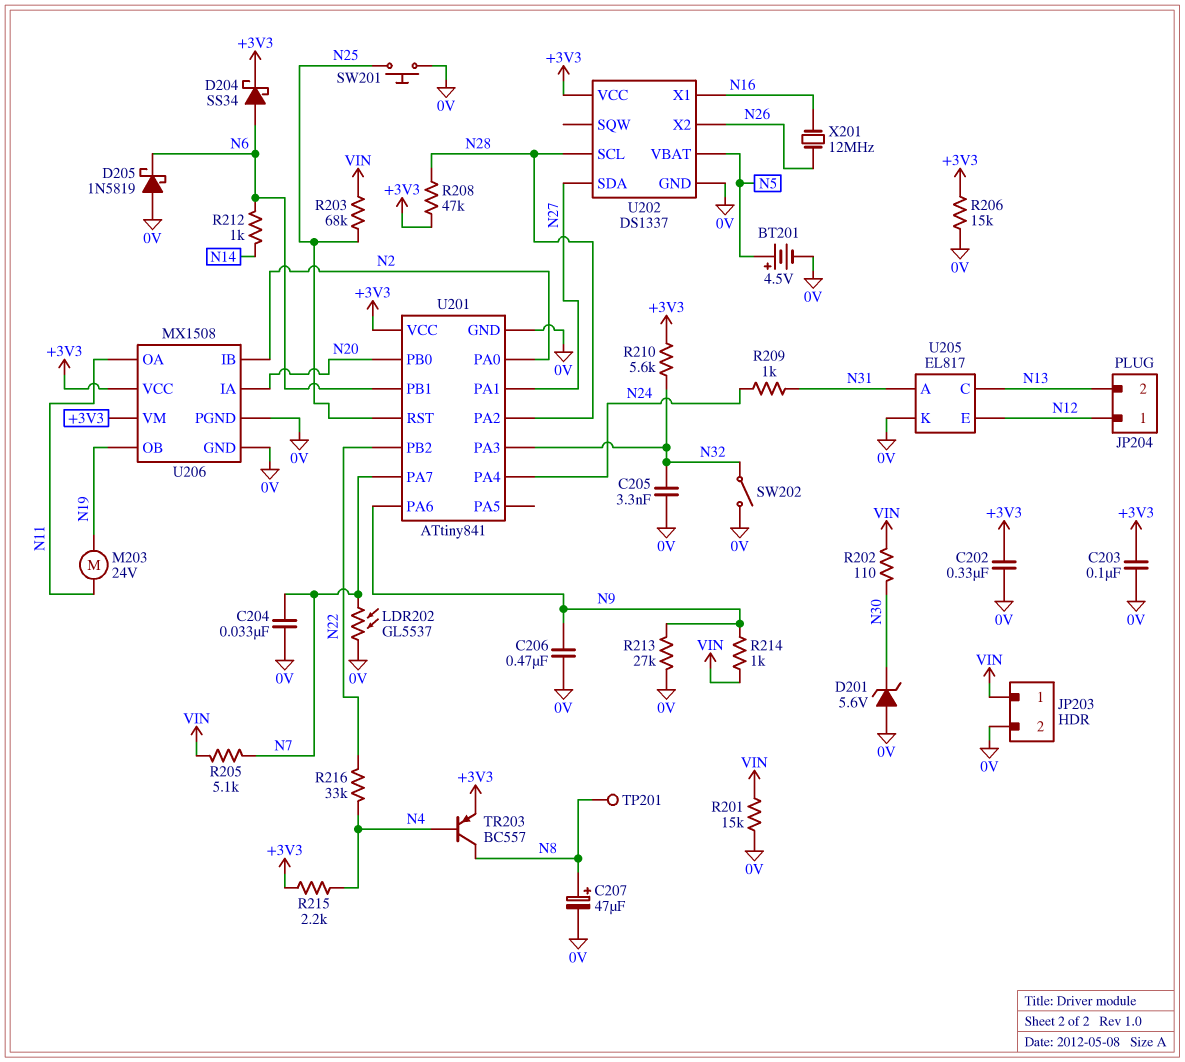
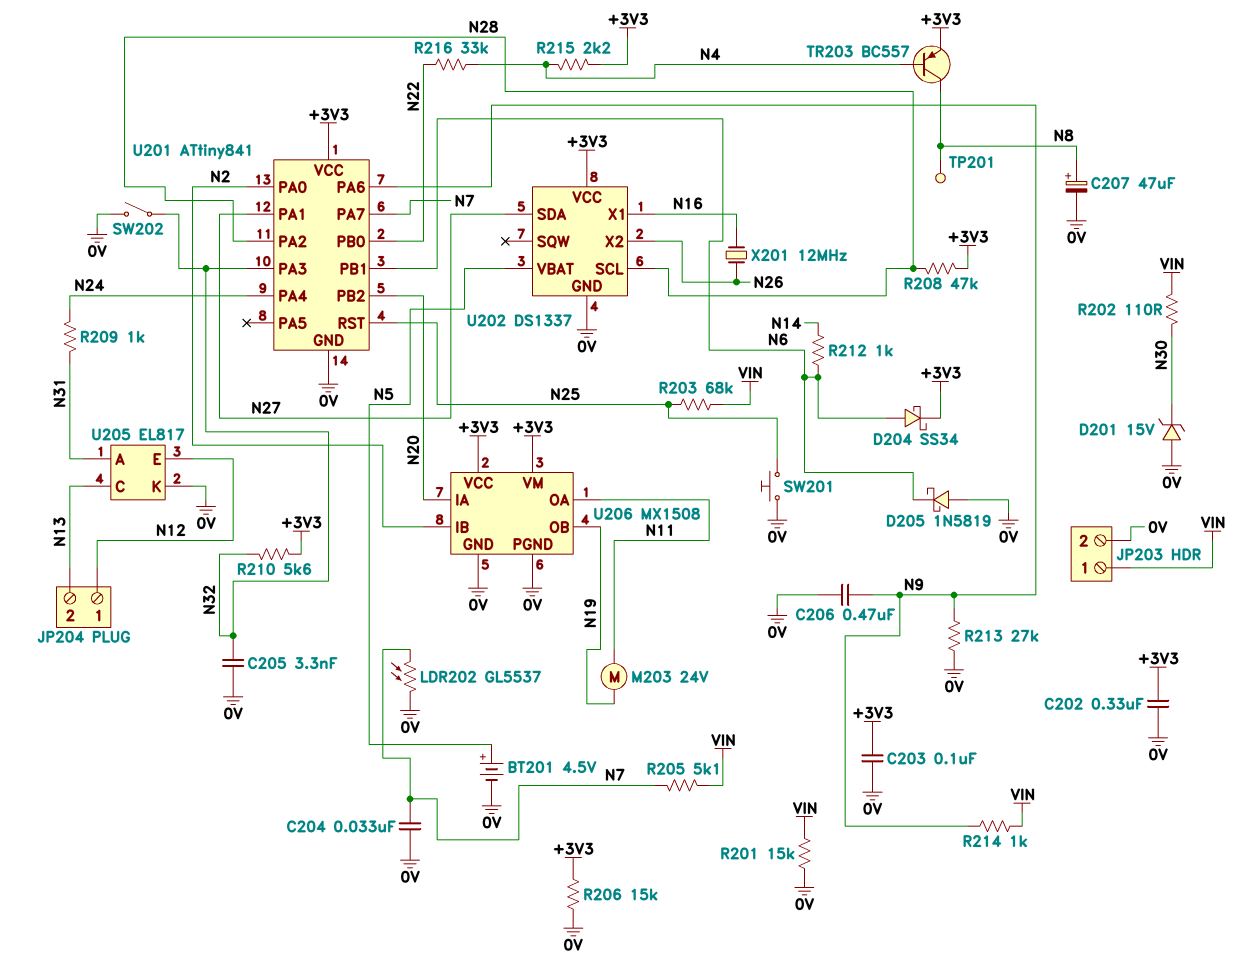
D201: zener 5.6V (A 0V, K N30) -> zener 15V (A 0V, K N30)
U201 pin PB0: N20 -> N22
U201 pin PB2: N22 -> N20

